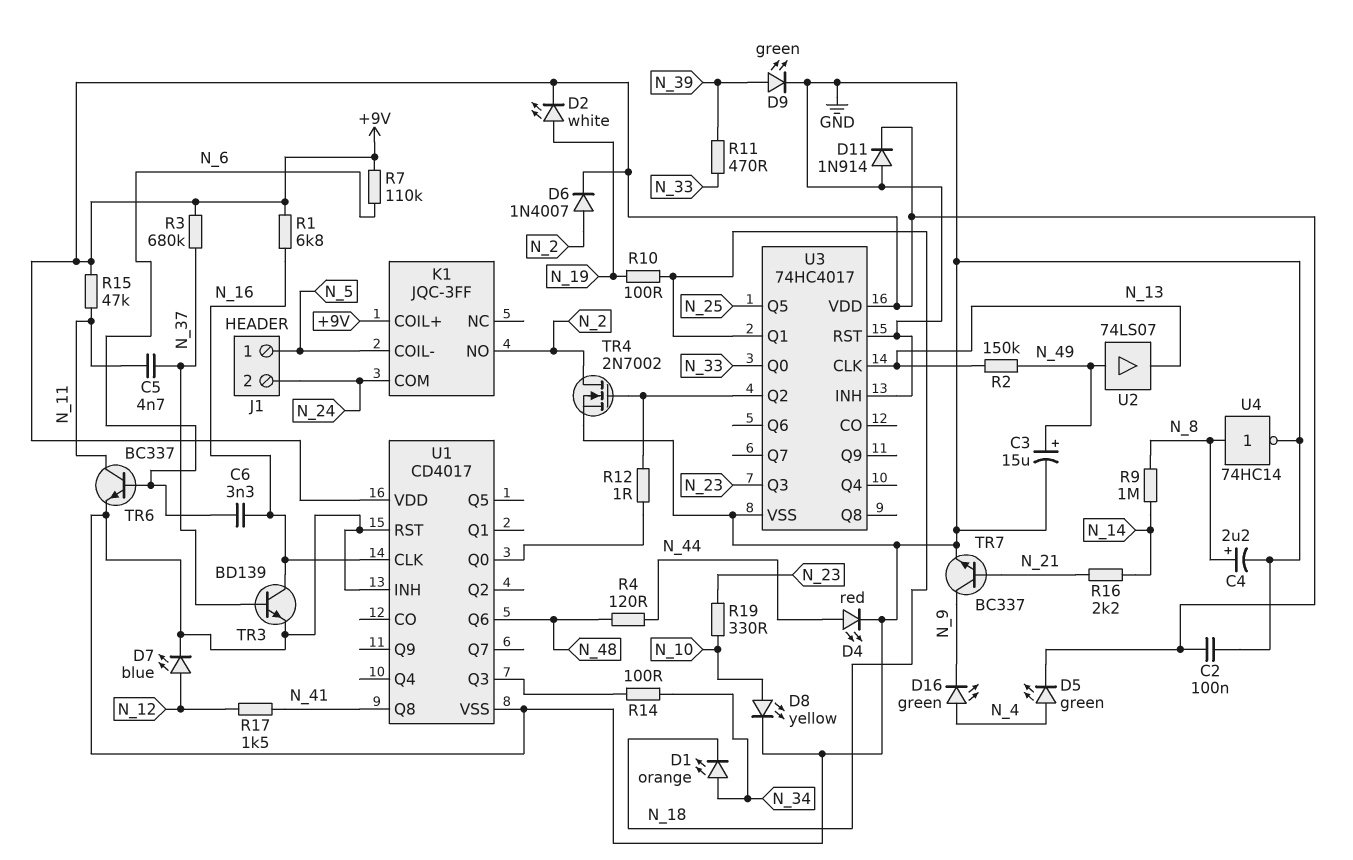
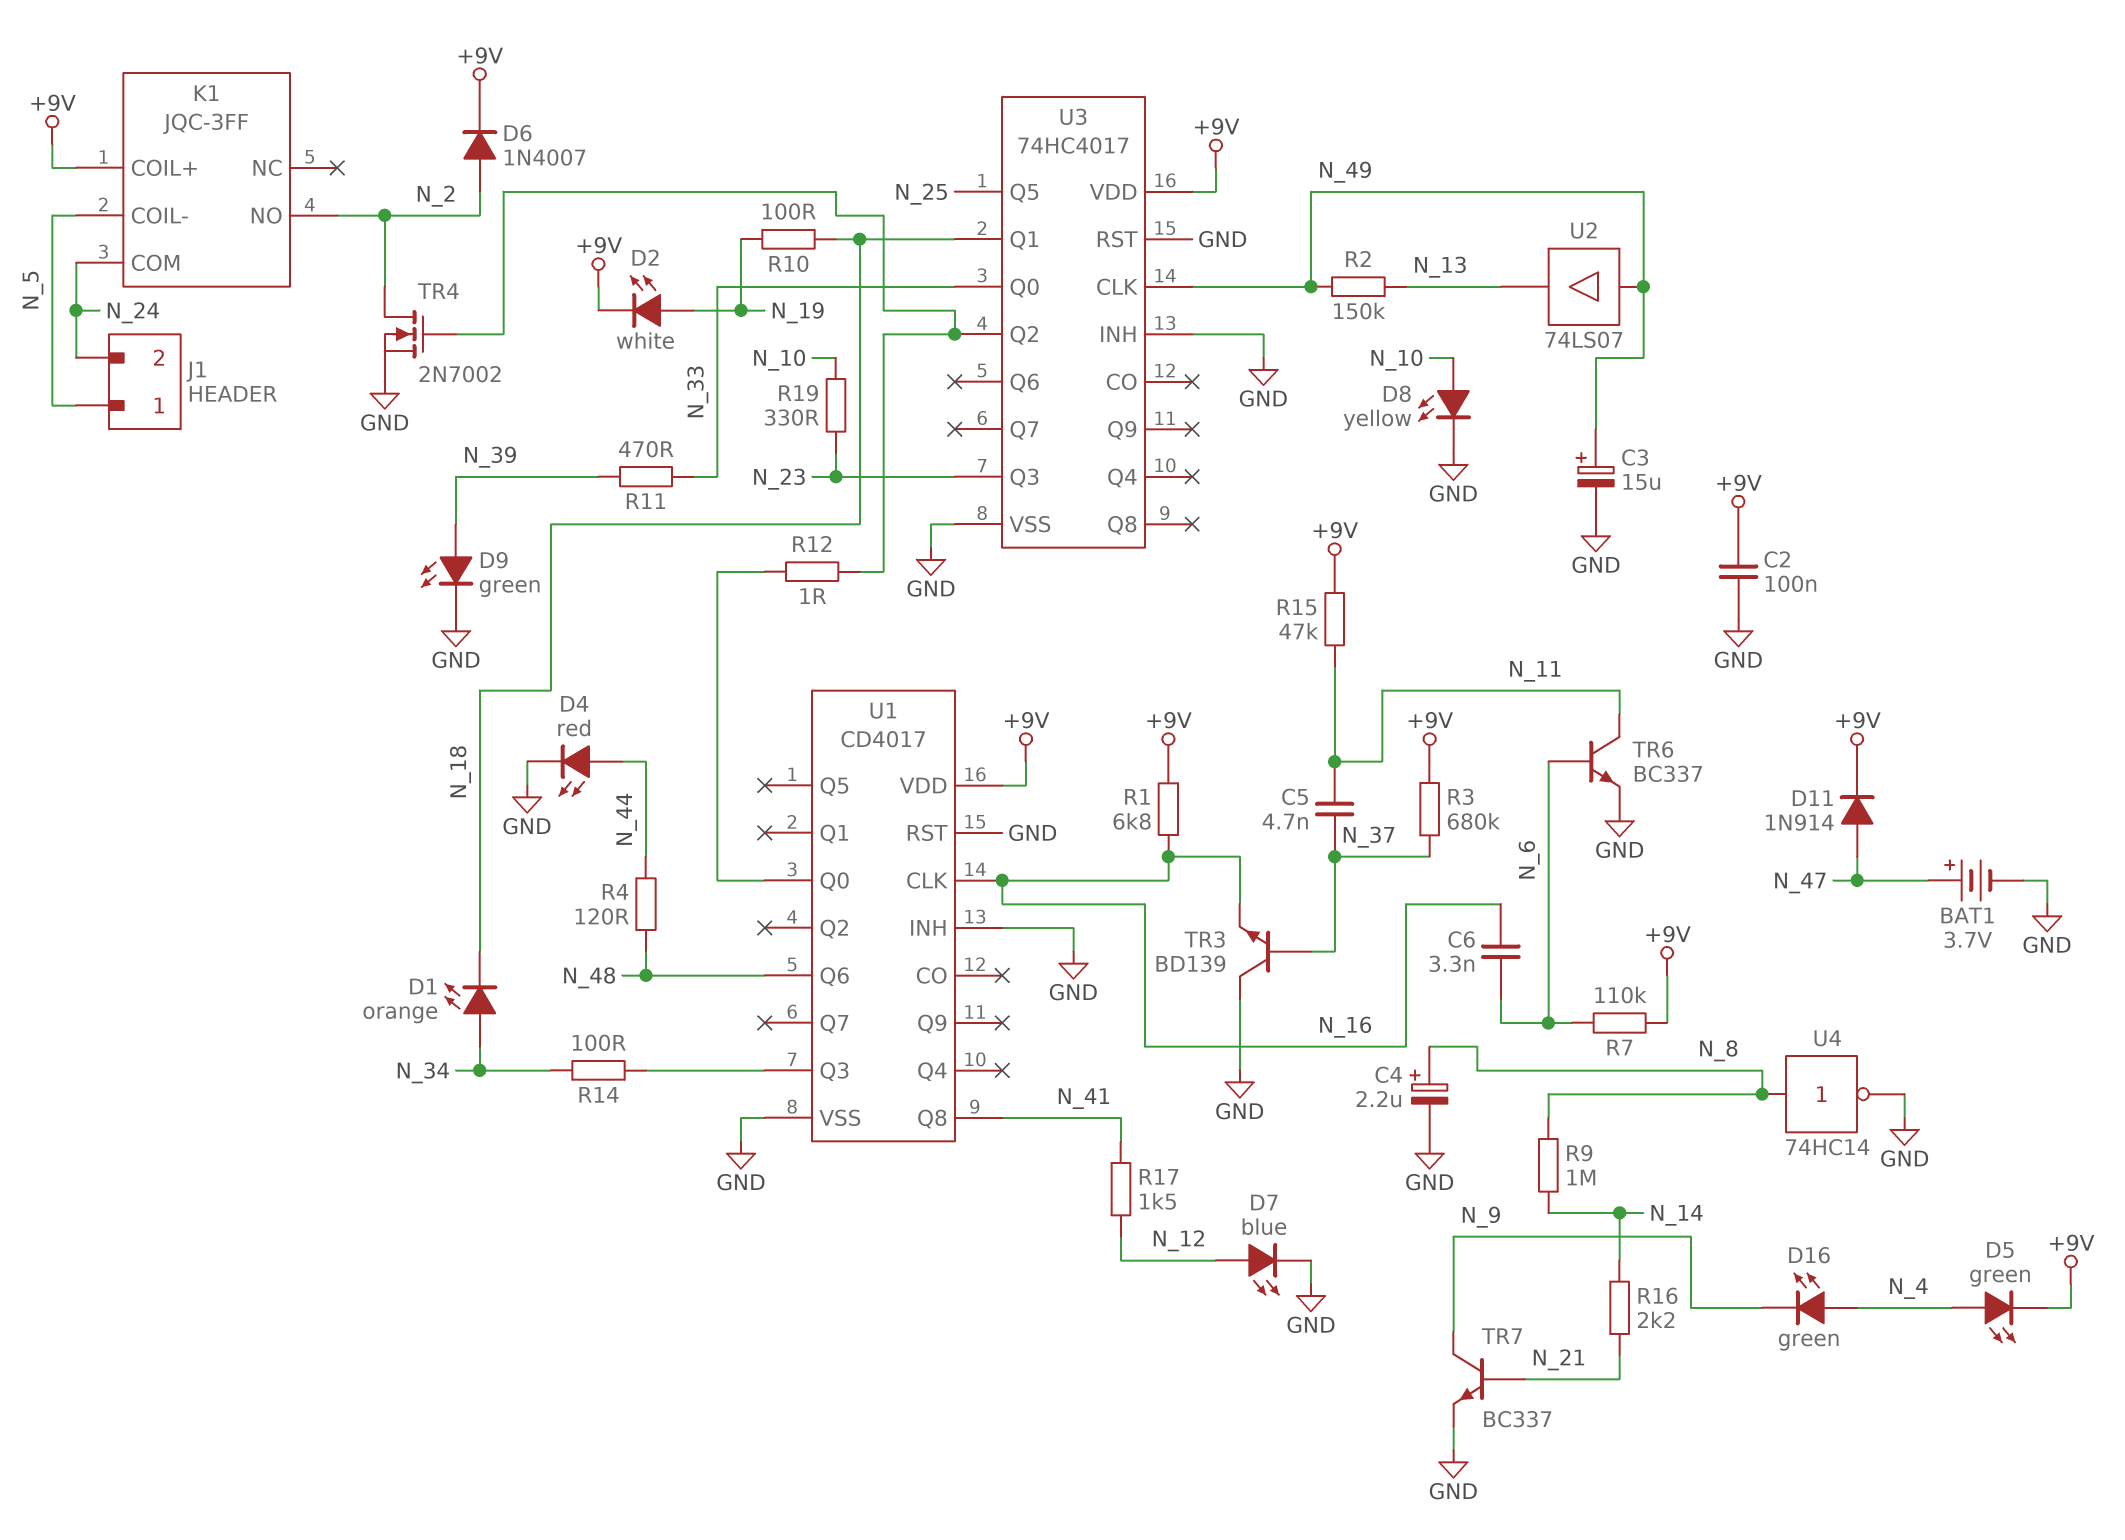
BAT1: none -> 3.7V (plus N_47, minus GND)
D11: diode 1N914 (A GND, K +9V) -> diode 1N914 (A N_47, K +9V)
TR3: NPN BD139 (B N_37, C N_16, E GND) -> NPN BD139 (B N_37, C GND, E N_16)
U3 pin CLK: N_13 -> N_49

